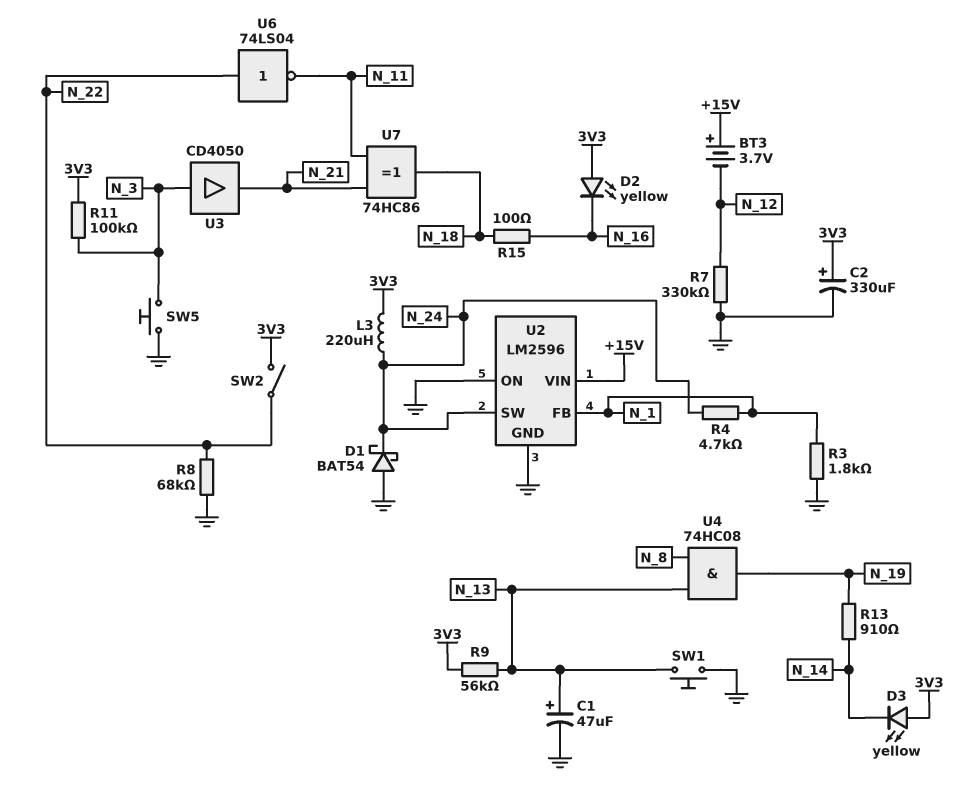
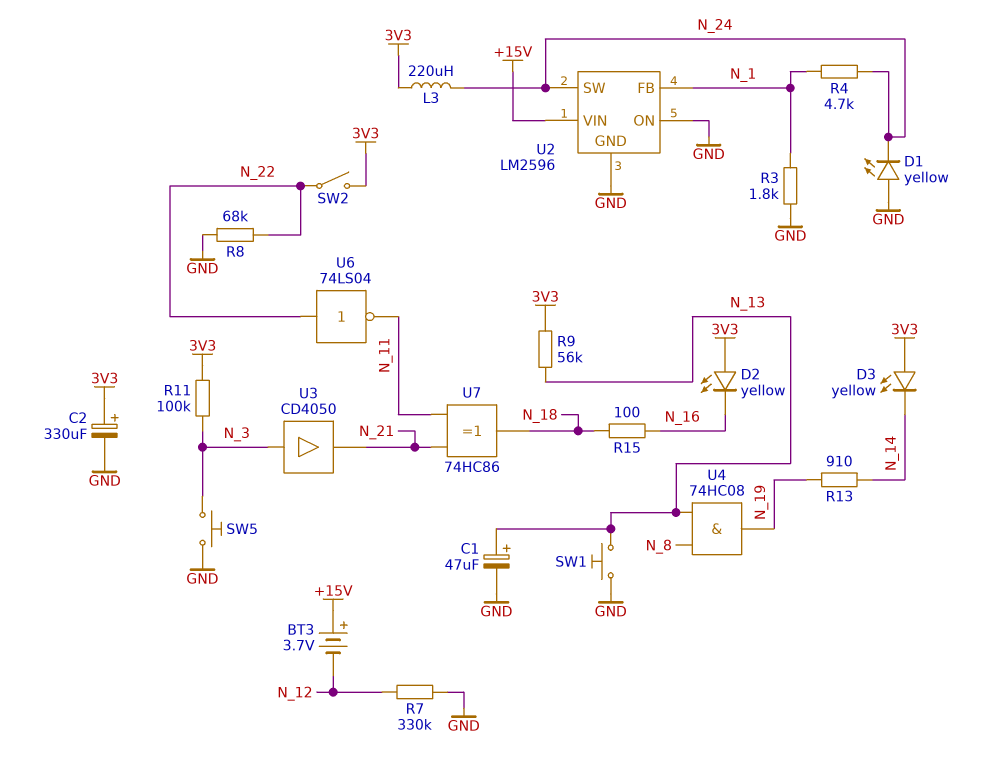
D1: schottky BAT54 (A GND, K N_24) -> LED yellow (A GND, K N_24)

